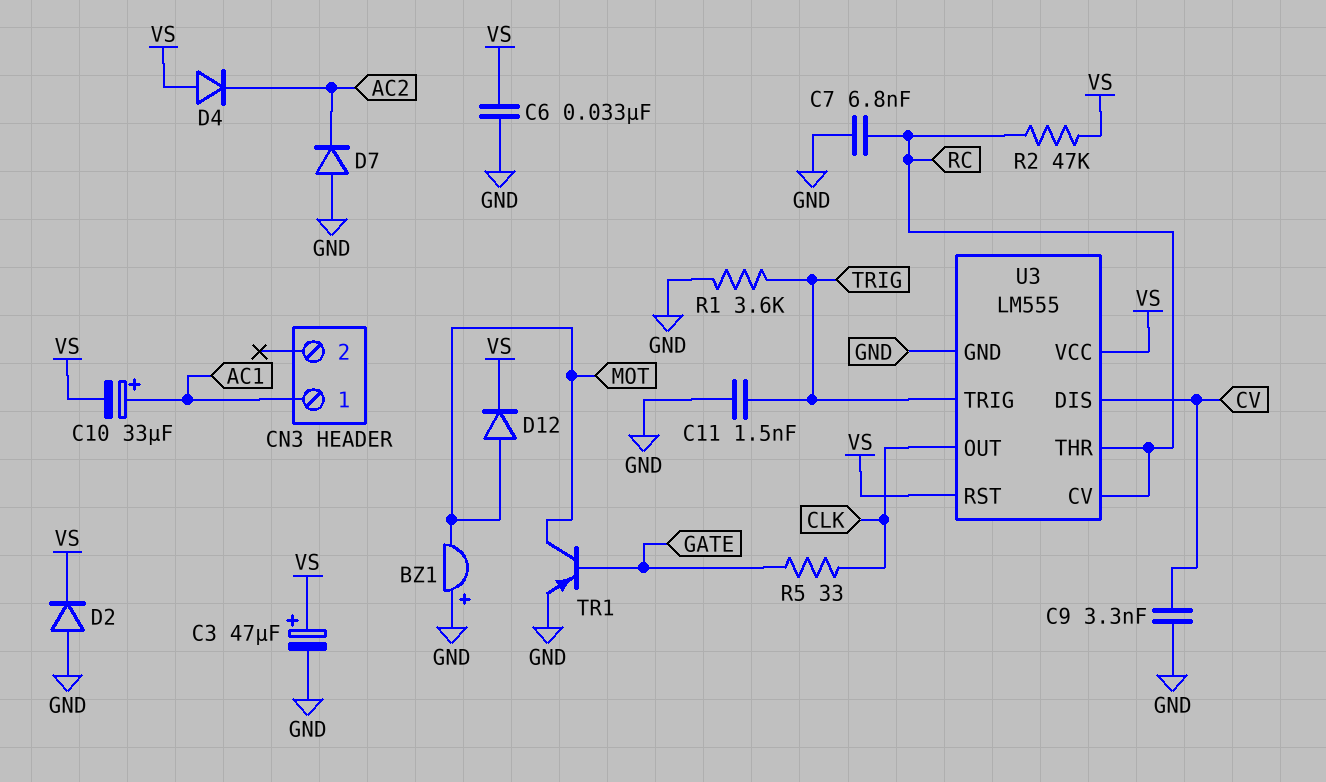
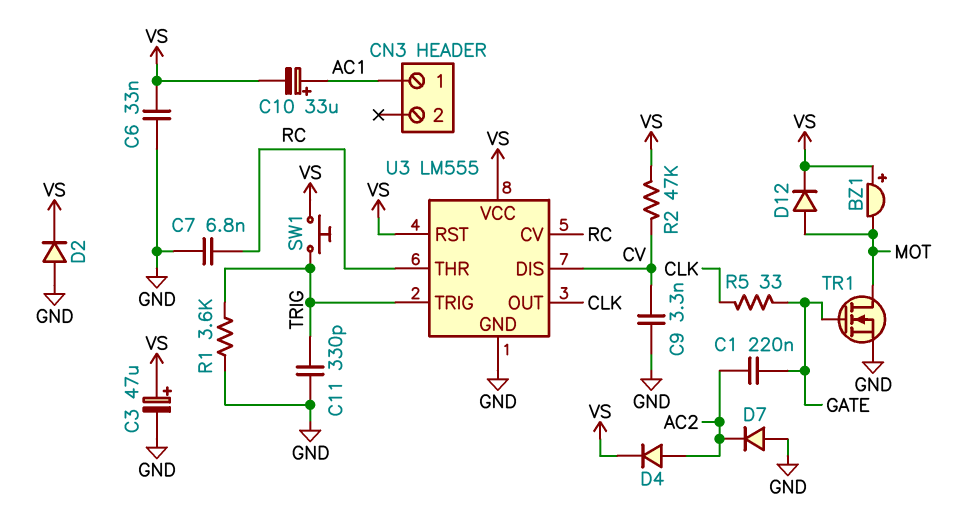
BZ1: buzzer (plus GND, minus MOT) -> buzzer (plus VS, minus MOT)
C1: none -> 220nF (AC2, GATE)
C11: 1.5nF (GND, TRIG) -> 330pF (GND, TRIG)
D4: diode (A VS, K AC2) -> diode (A AC2, K VS)
R2: 47k (RC, VS) -> 47k (CV, VS)
SW1: none -> button (TRIG, VS)
TR1: PNP (B GATE, C MOT, E GND) -> NMOS (G GATE, D MOT, S GND)

